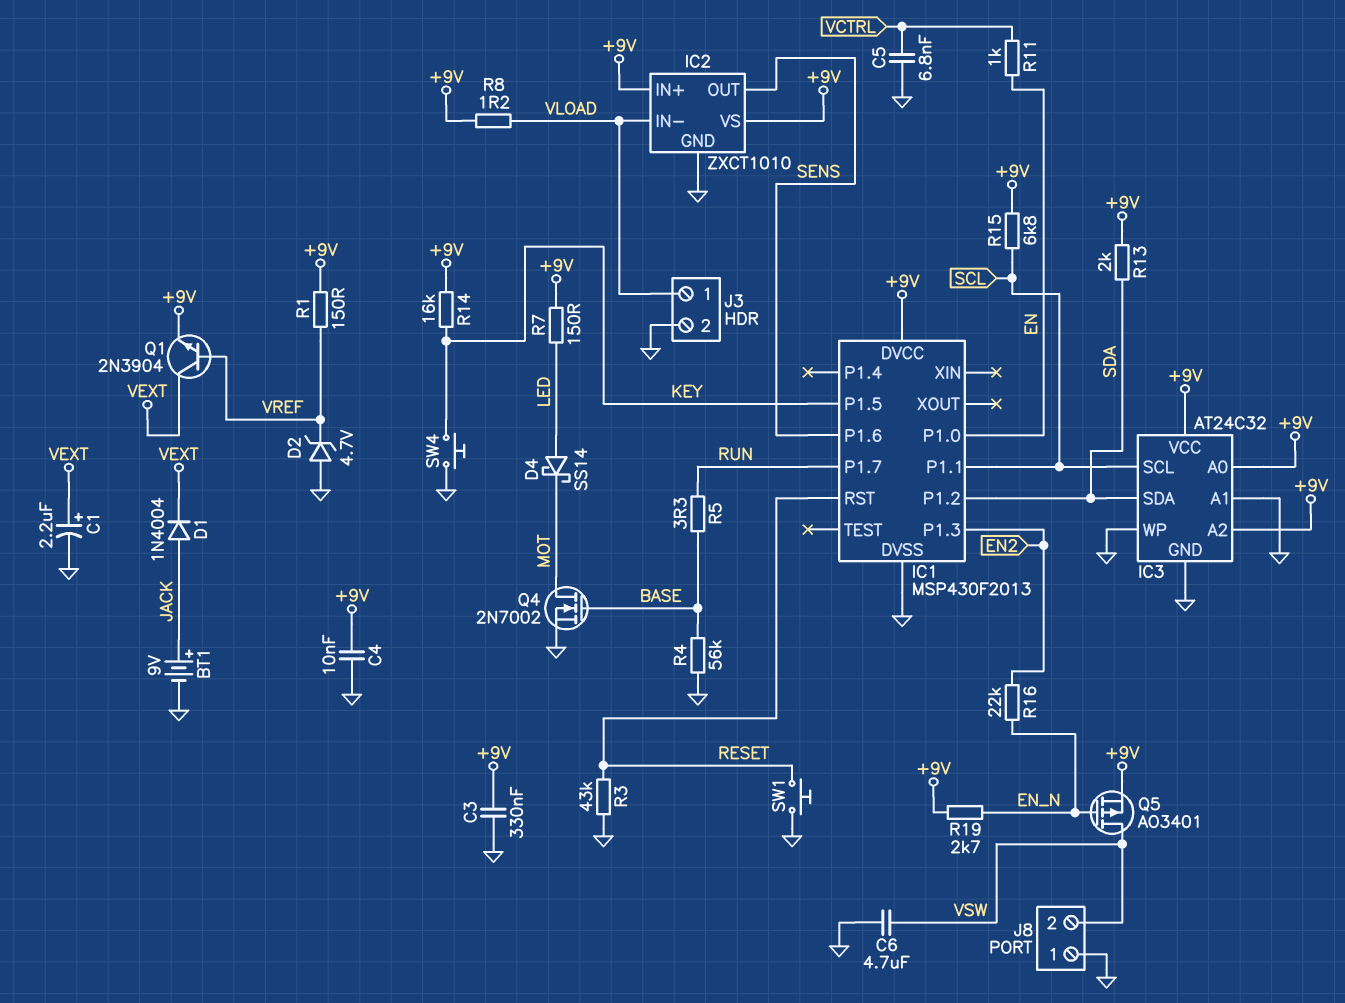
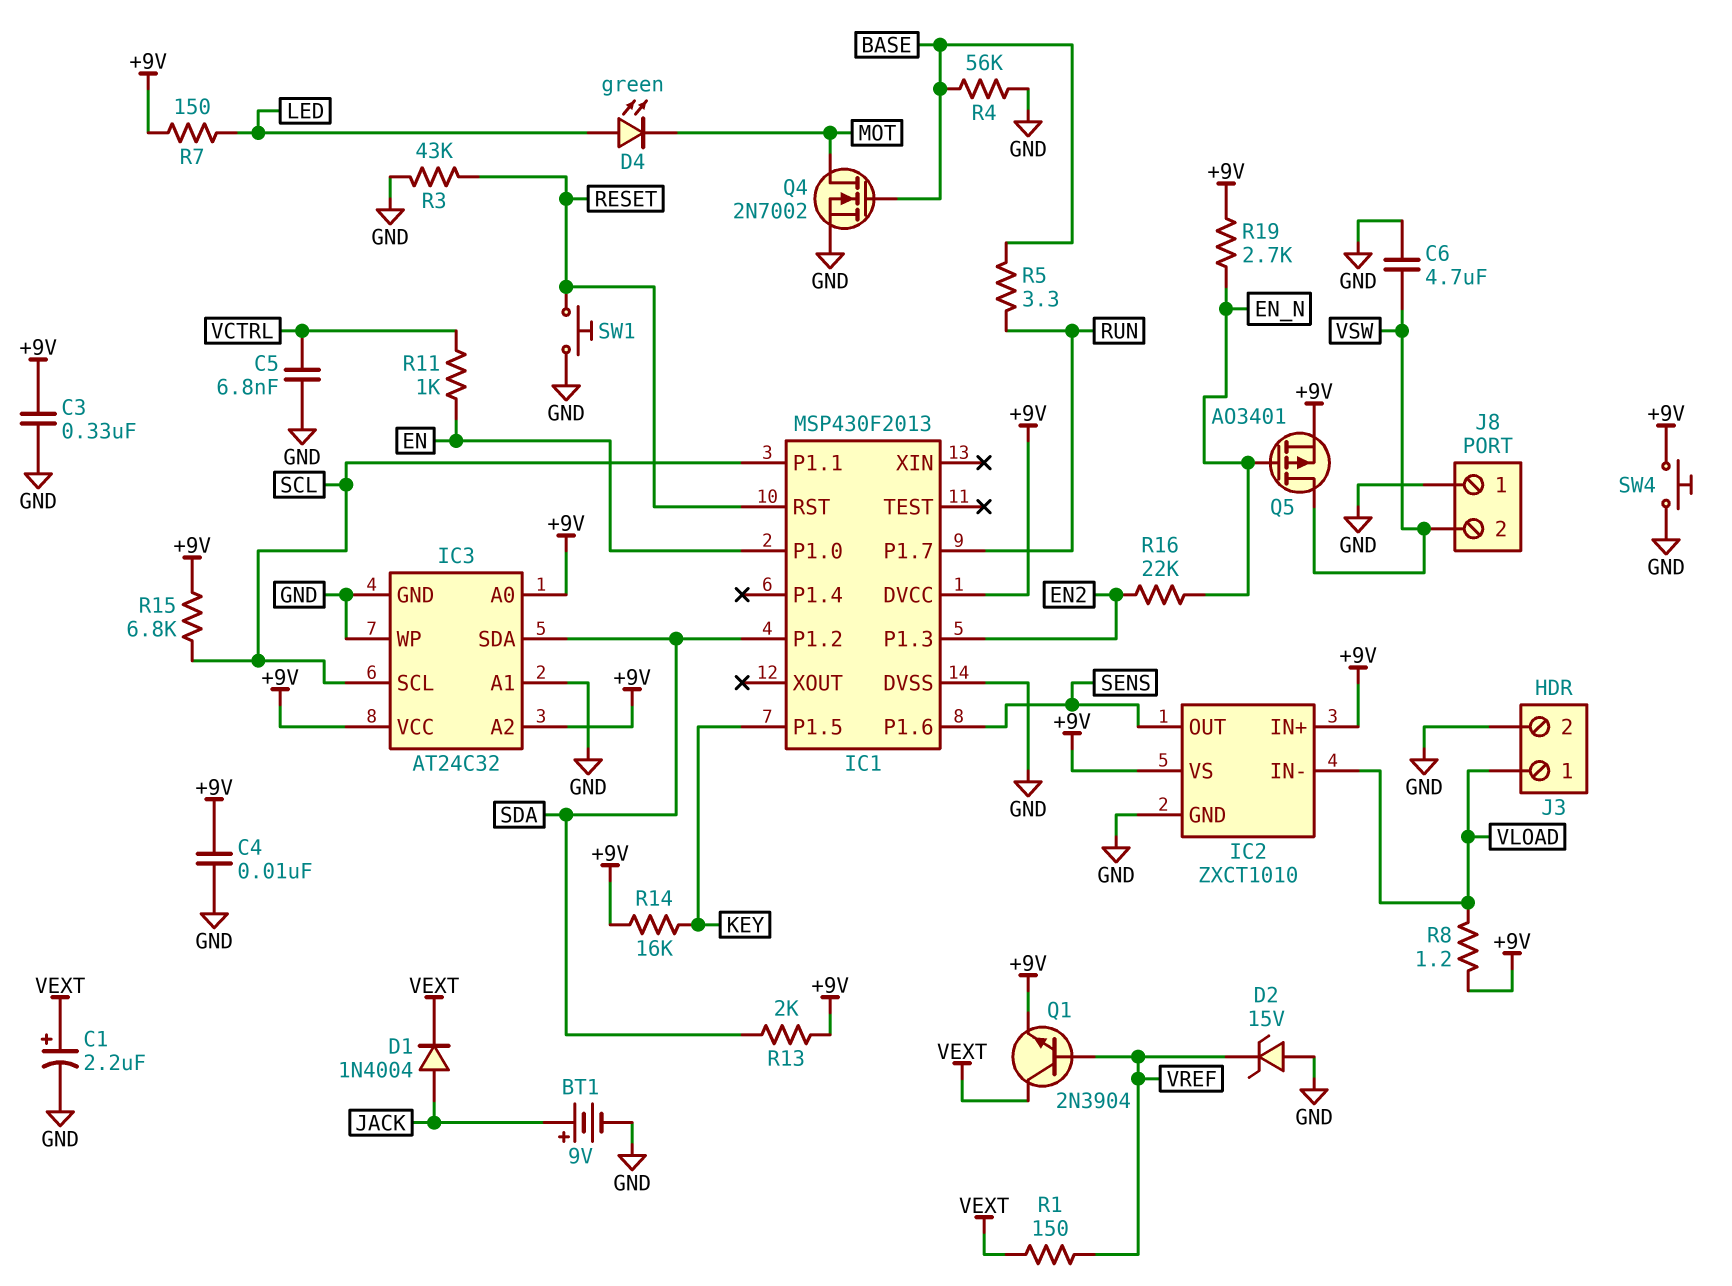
D2: zener 4.7V (A GND, K VREF) -> zener 15V (A GND, K VREF)
D4: schottky SS14 (A LED, K MOT) -> LED green (A LED, K MOT)
R1: 150 (+9V, VREF) -> 150 (VEXT, VREF)
SW4: button (GND, KEY) -> button (+9V, GND)

